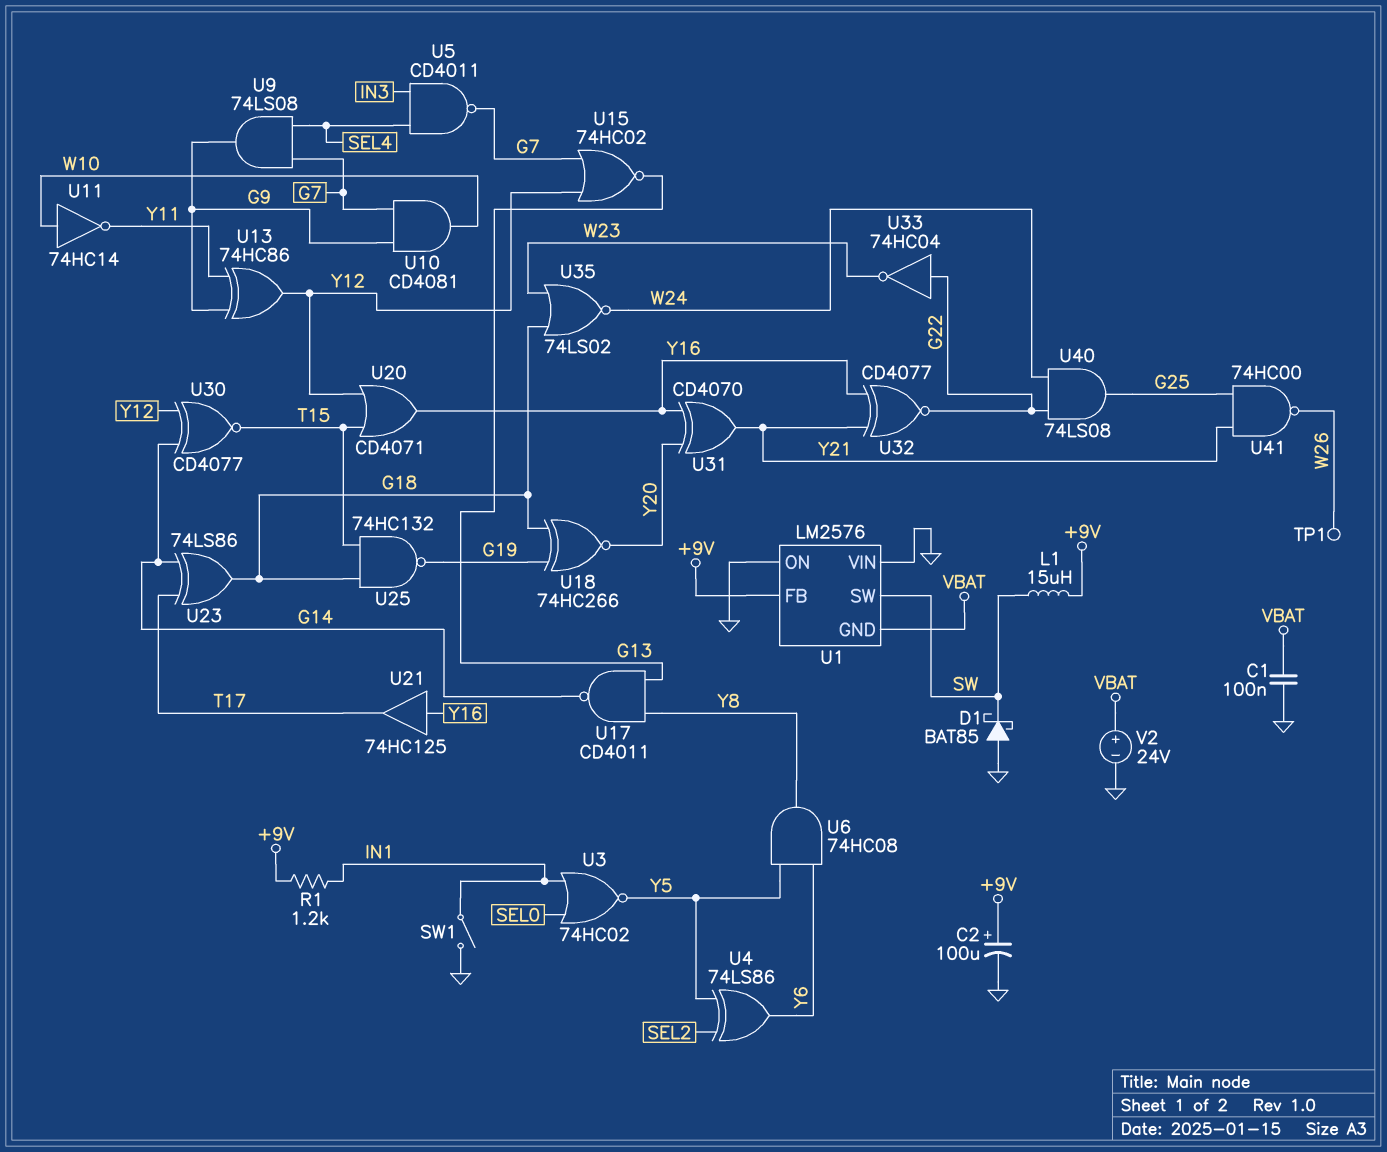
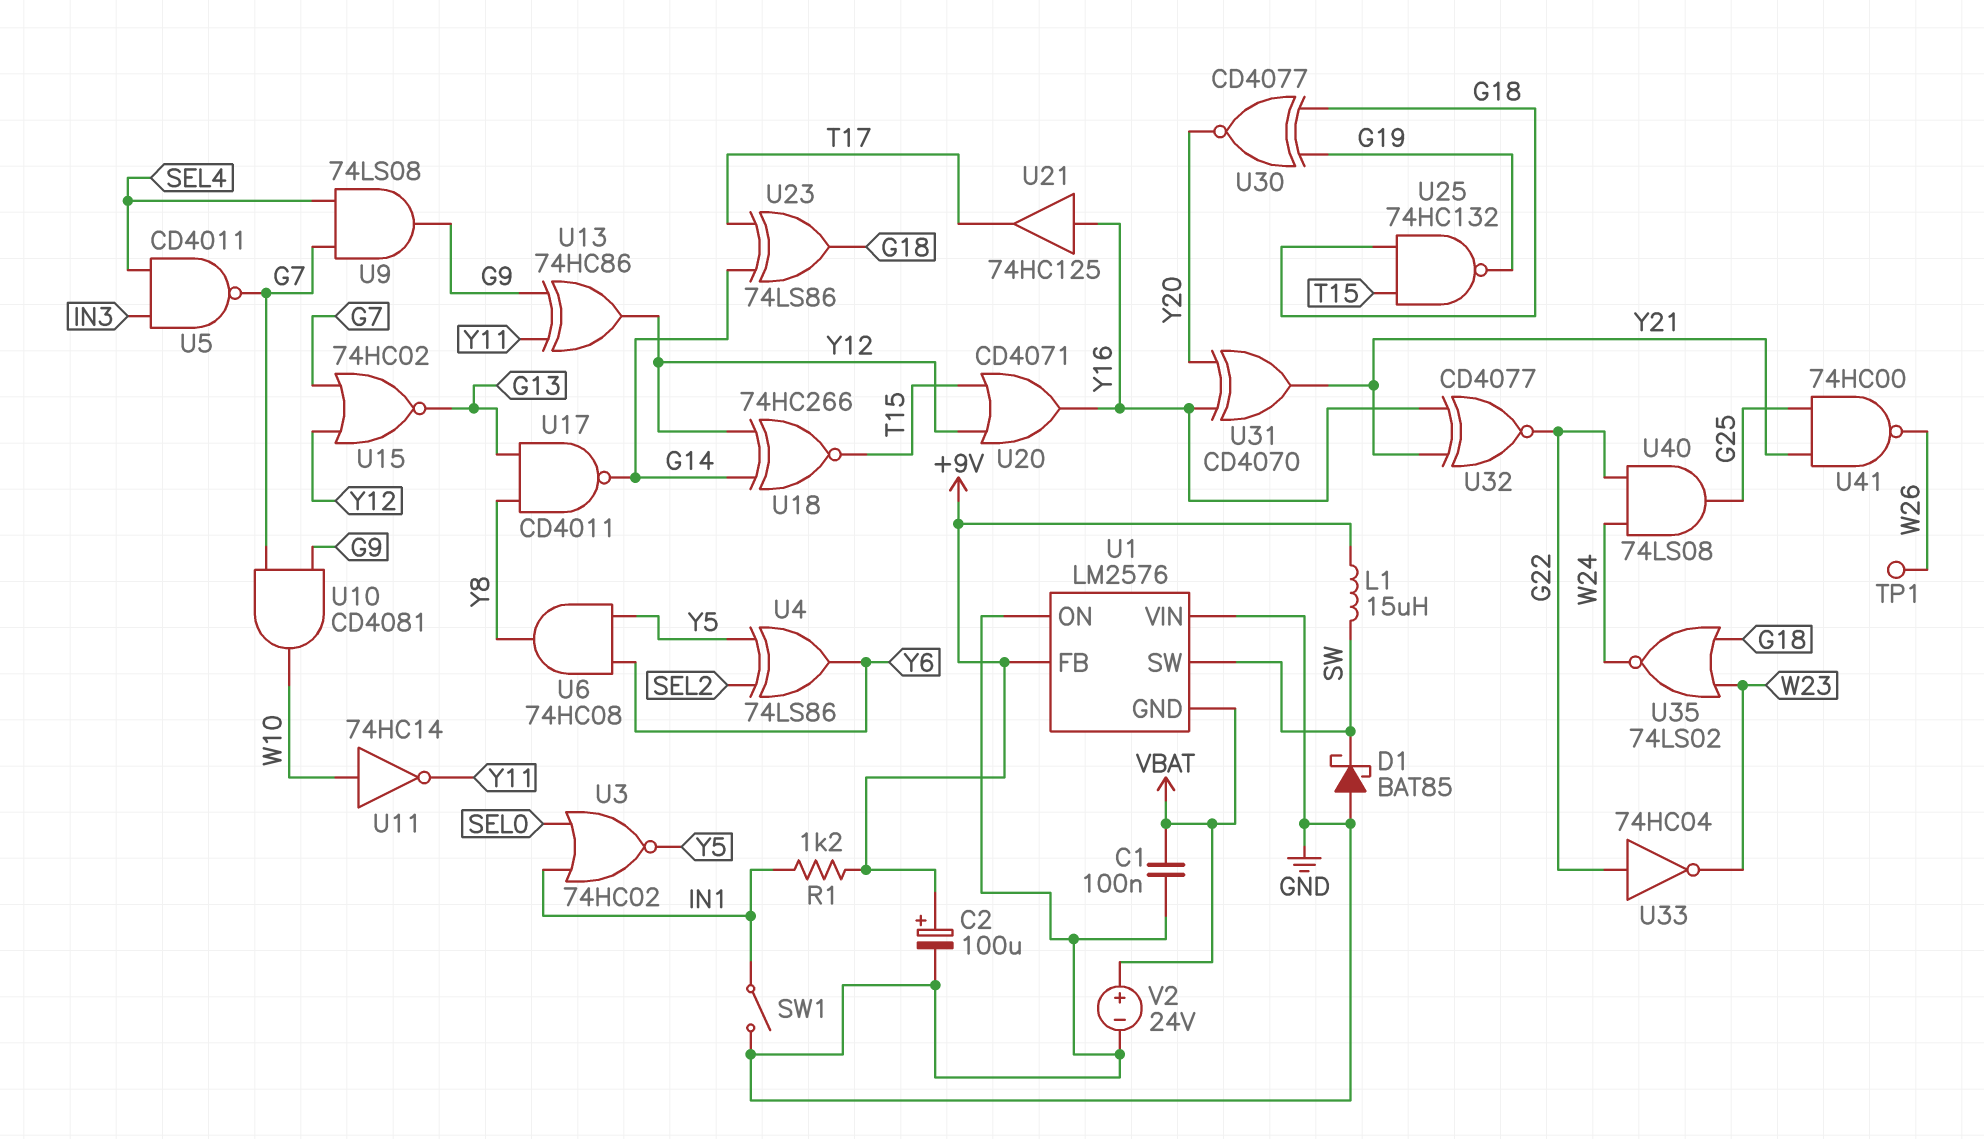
U18: XNOR 74HC266 (in G18, in G19, out Y20) -> XNOR 74HC266 (in G14, in Y12, out T15)
U30: XNOR CD4077 (in G14, in Y12, out T15) -> XNOR CD4077 (in G18, in G19, out Y20)

